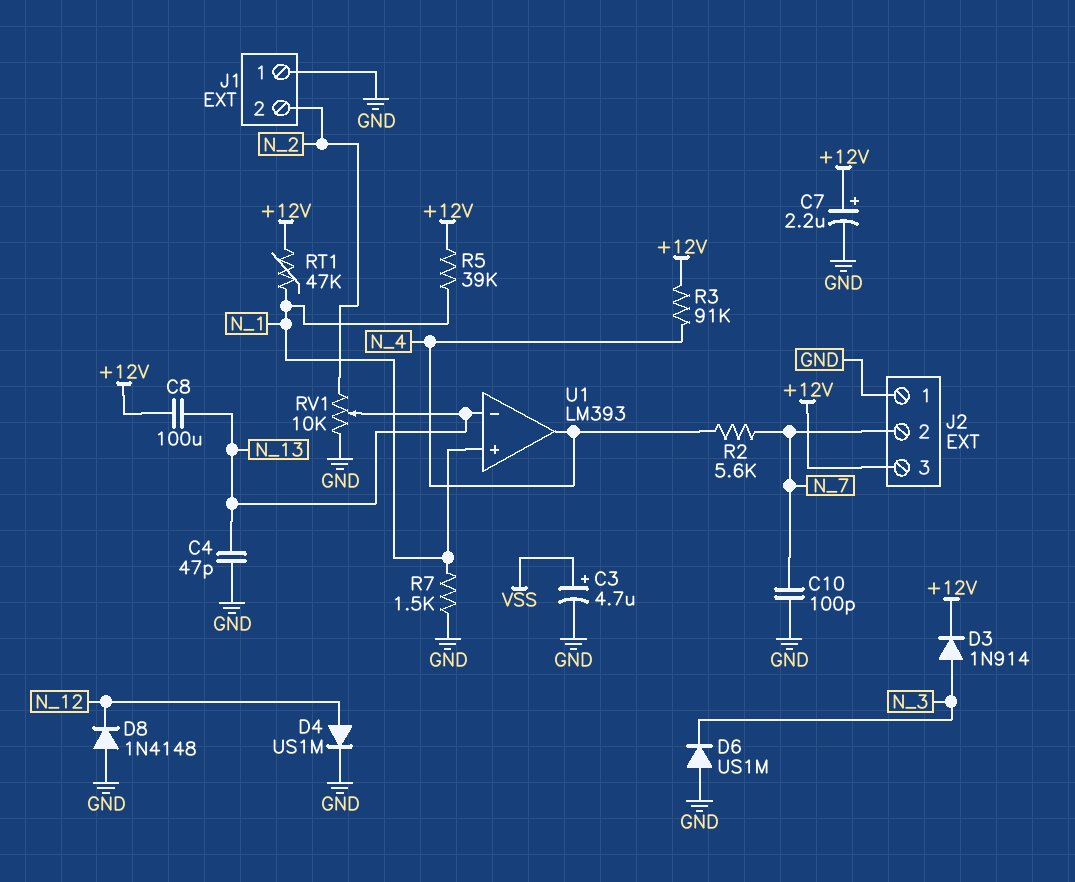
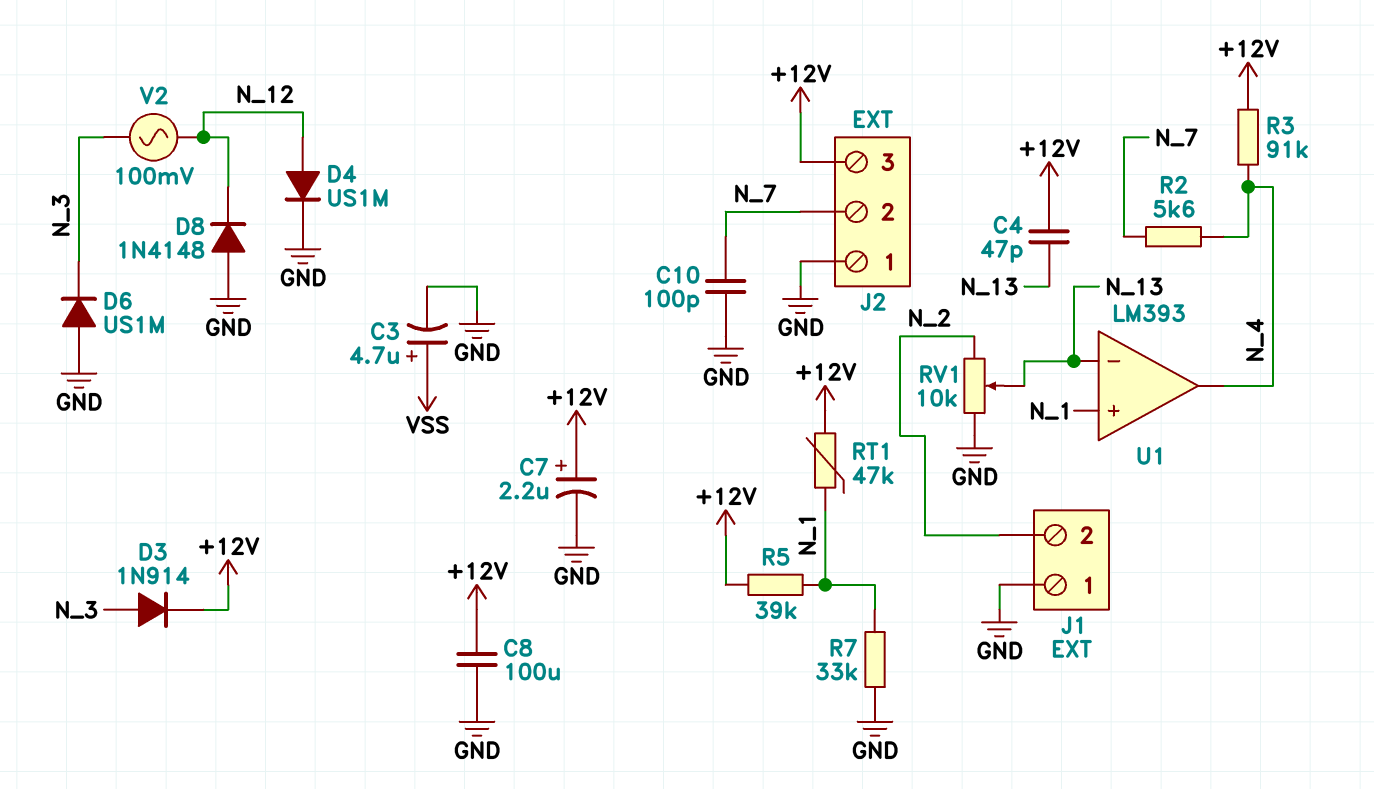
C4: 47pF (GND, N_13) -> 47pF (+12V, N_13)
C8: 100uF (+12V, N_13) -> 100uF (+12V, GND)
R7: 1.5k (GND, N_1) -> 33k (GND, N_1)
V2: none -> AC 100mV (N_3, N_12)

